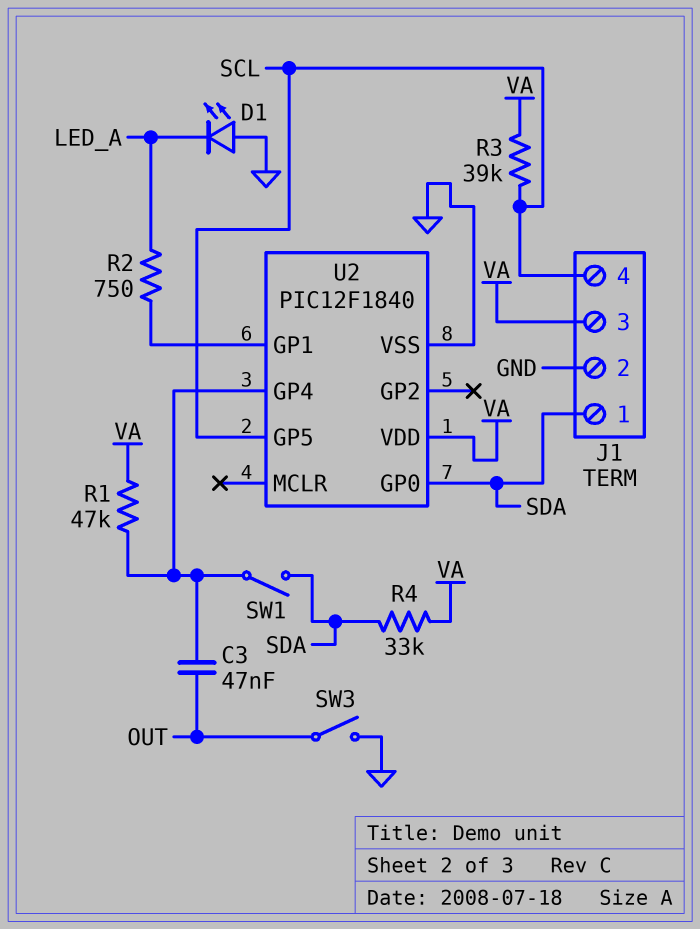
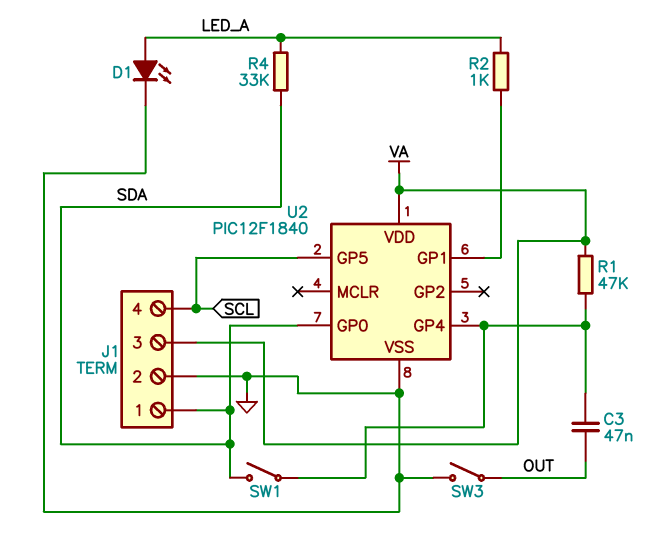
D1: LED (A GND, K LED_A) -> LED (A LED_A, K GND)
R2: 750 (LED_A, U2/GP1) -> 1k (LED_A, U2/GP1)
R3: 39k (SCL, VA) -> none
R4: 33k (SDA, VA) -> 33k (LED_A, SDA)

